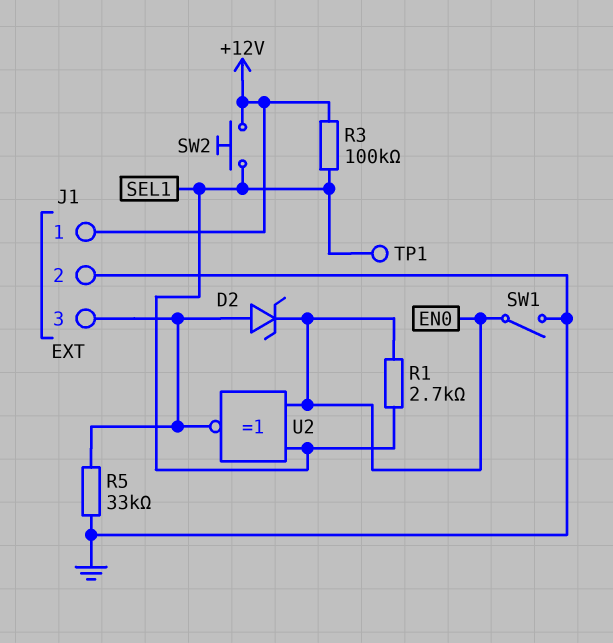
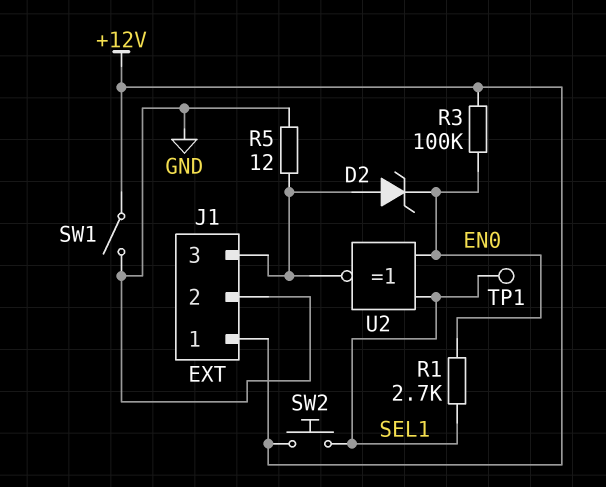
R3: 100k (+12V, SEL1) -> 100k (+12V, EN0)
R5: 33k (GND, J1/3) -> 12 (GND, J1/3)
SW1: switch (EN0, GND) -> switch (+12V, GND)

